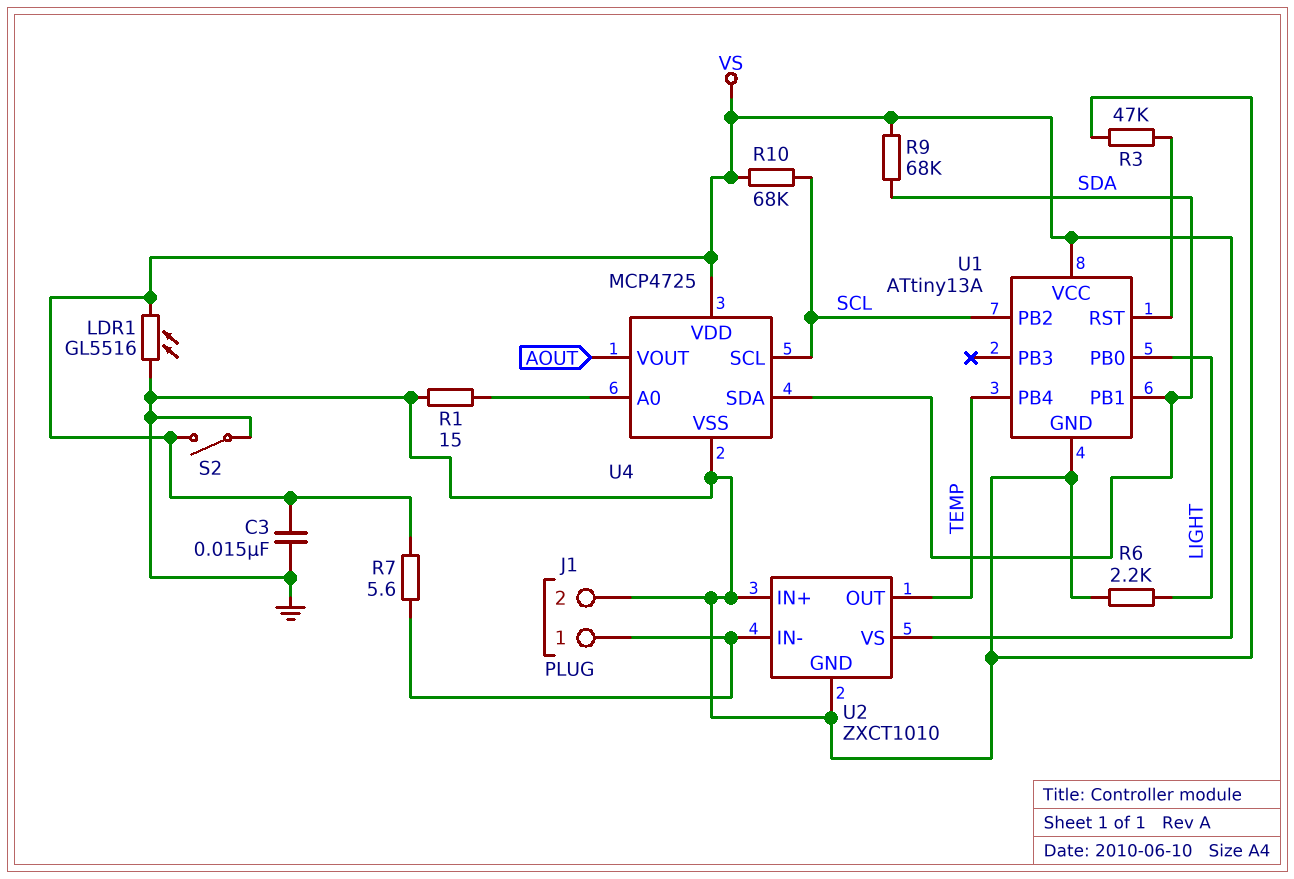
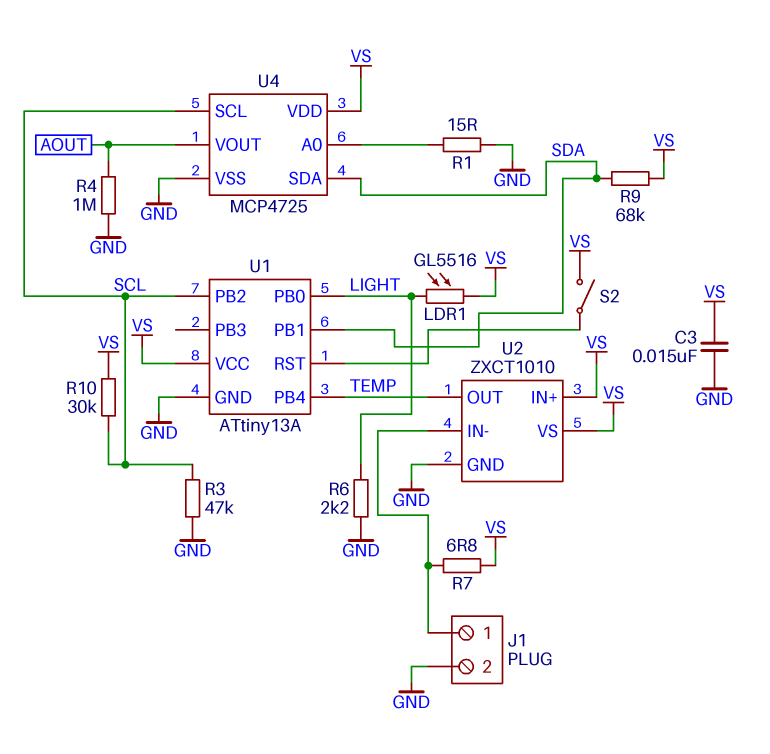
LDR1: GL5516 (GND, VS) -> GL5516 (LIGHT, VS)
R3: 47k (GND, U1/RST) -> 47k (GND, SCL)
R4: none -> 1M (AOUT, GND)
R7: 5.6 (J1/1, VS) -> 6.8 (J1/1, VS)
R10: 68k (SCL, VS) -> 30k (SCL, VS)
S2: switch (GND, VS) -> switch (U1/RST, VS)
U2 pin IN+: GND -> VS

